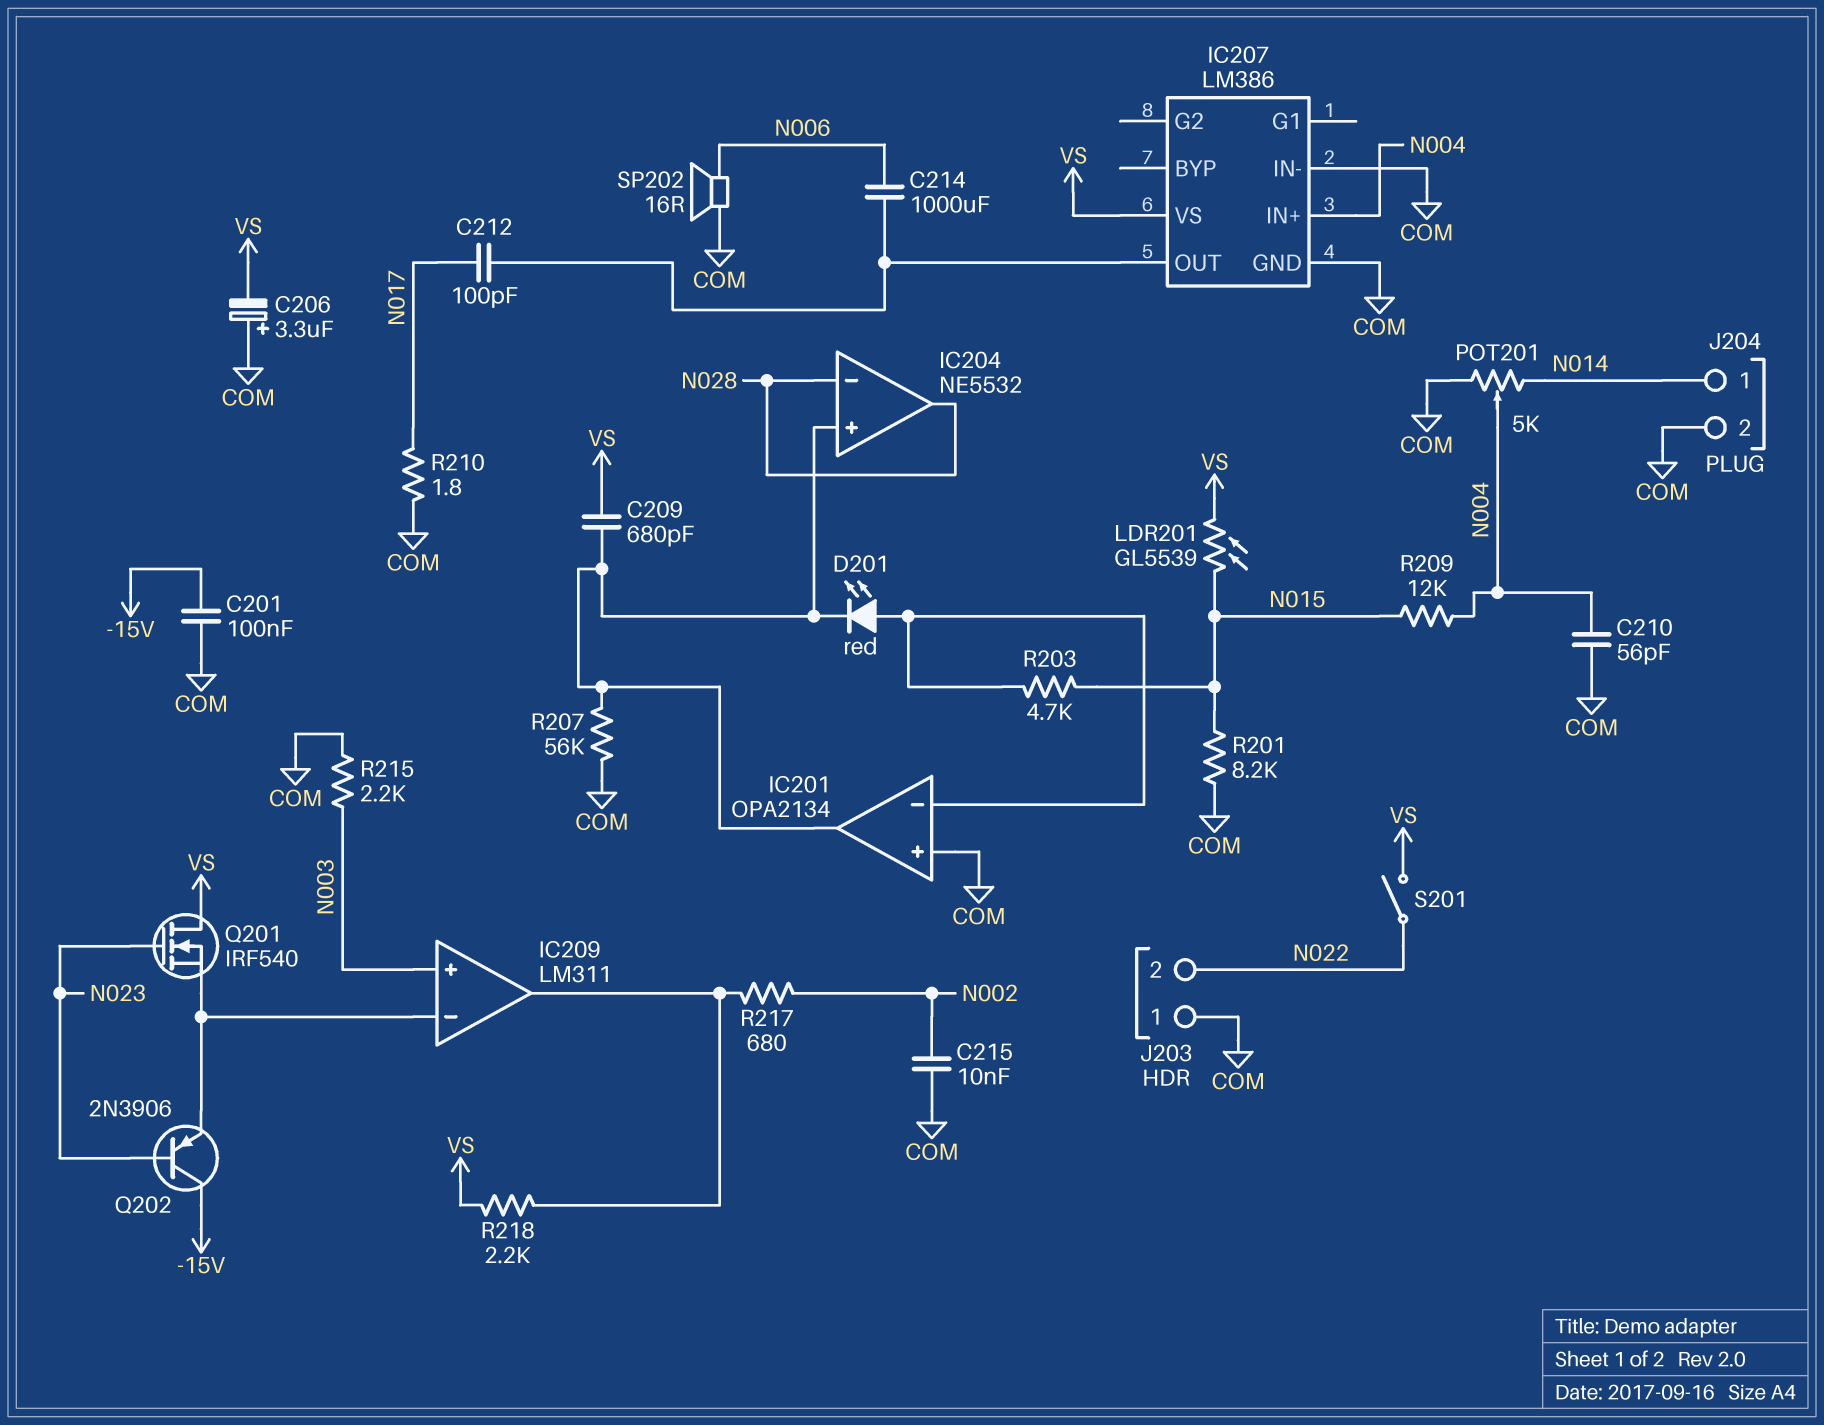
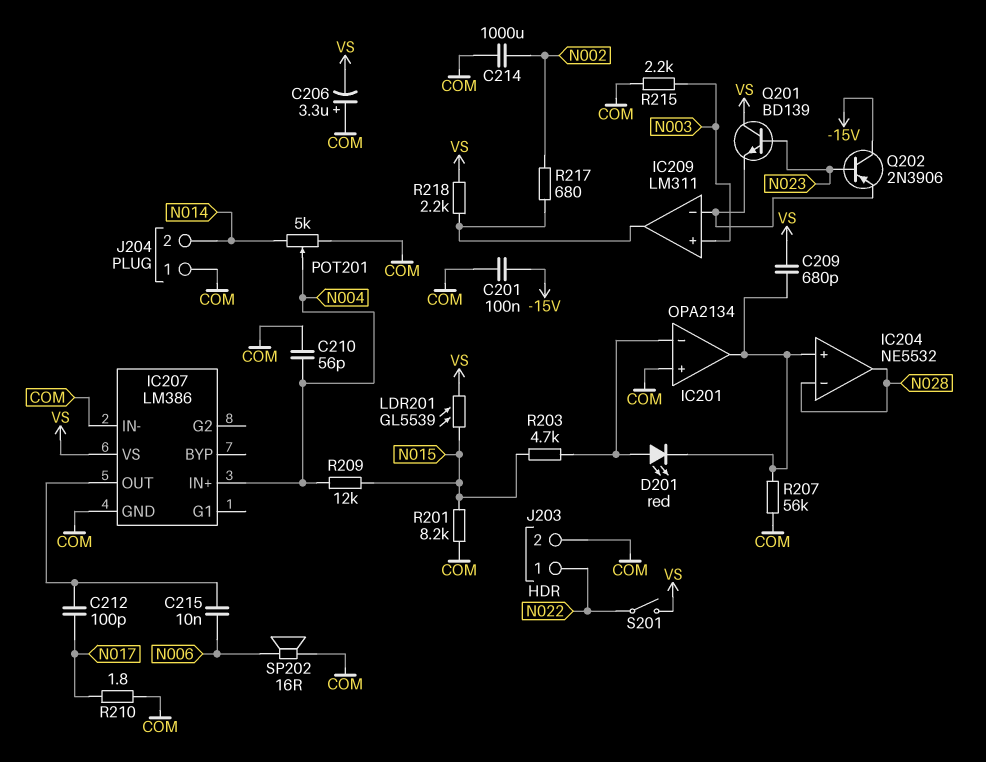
C214: 1000uF (IC207/OUT, N006) -> 1000uF (COM, N002)
C215: 10nF (COM, N002) -> 10nF (IC207/OUT, N006)
J203 pin 1: COM -> N022
J203 pin 2: N022 -> COM
J204 pin 1: N014 -> COM
J204 pin 2: COM -> N014
Q201: NMOS IRF540 (G N023, D VS, S IC209/in-) -> NPN BD139 (B N023, C VS, E IC209/in-)

